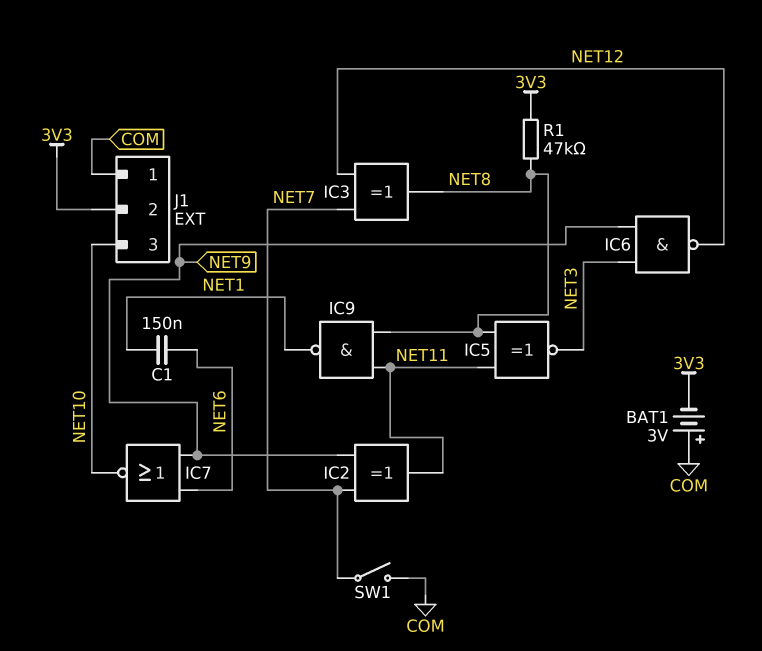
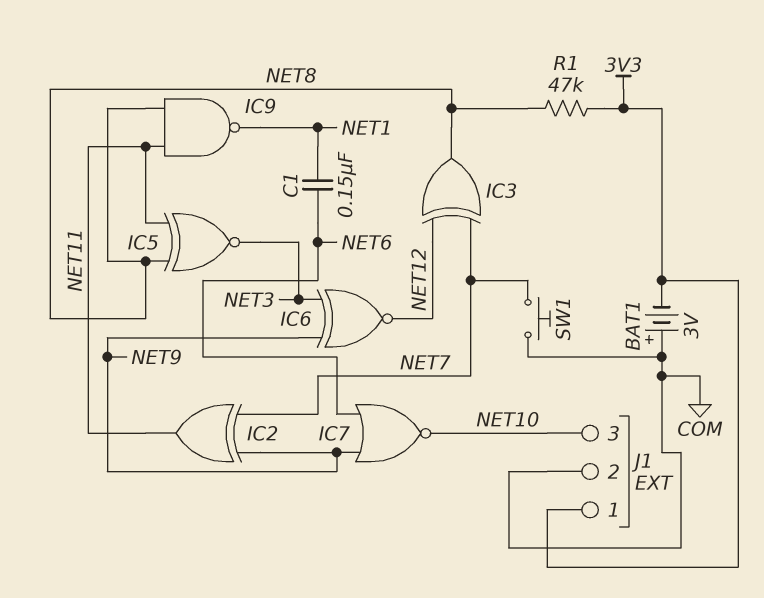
IC6: NAND (in NET3, in NET9, out NET12) -> XNOR (in NET3, in NET9, out NET12)
J1 pin 1: COM -> 3V3
J1 pin 2: 3V3 -> COM
SW1: switch (COM, NET7) -> button (COM, NET7)

